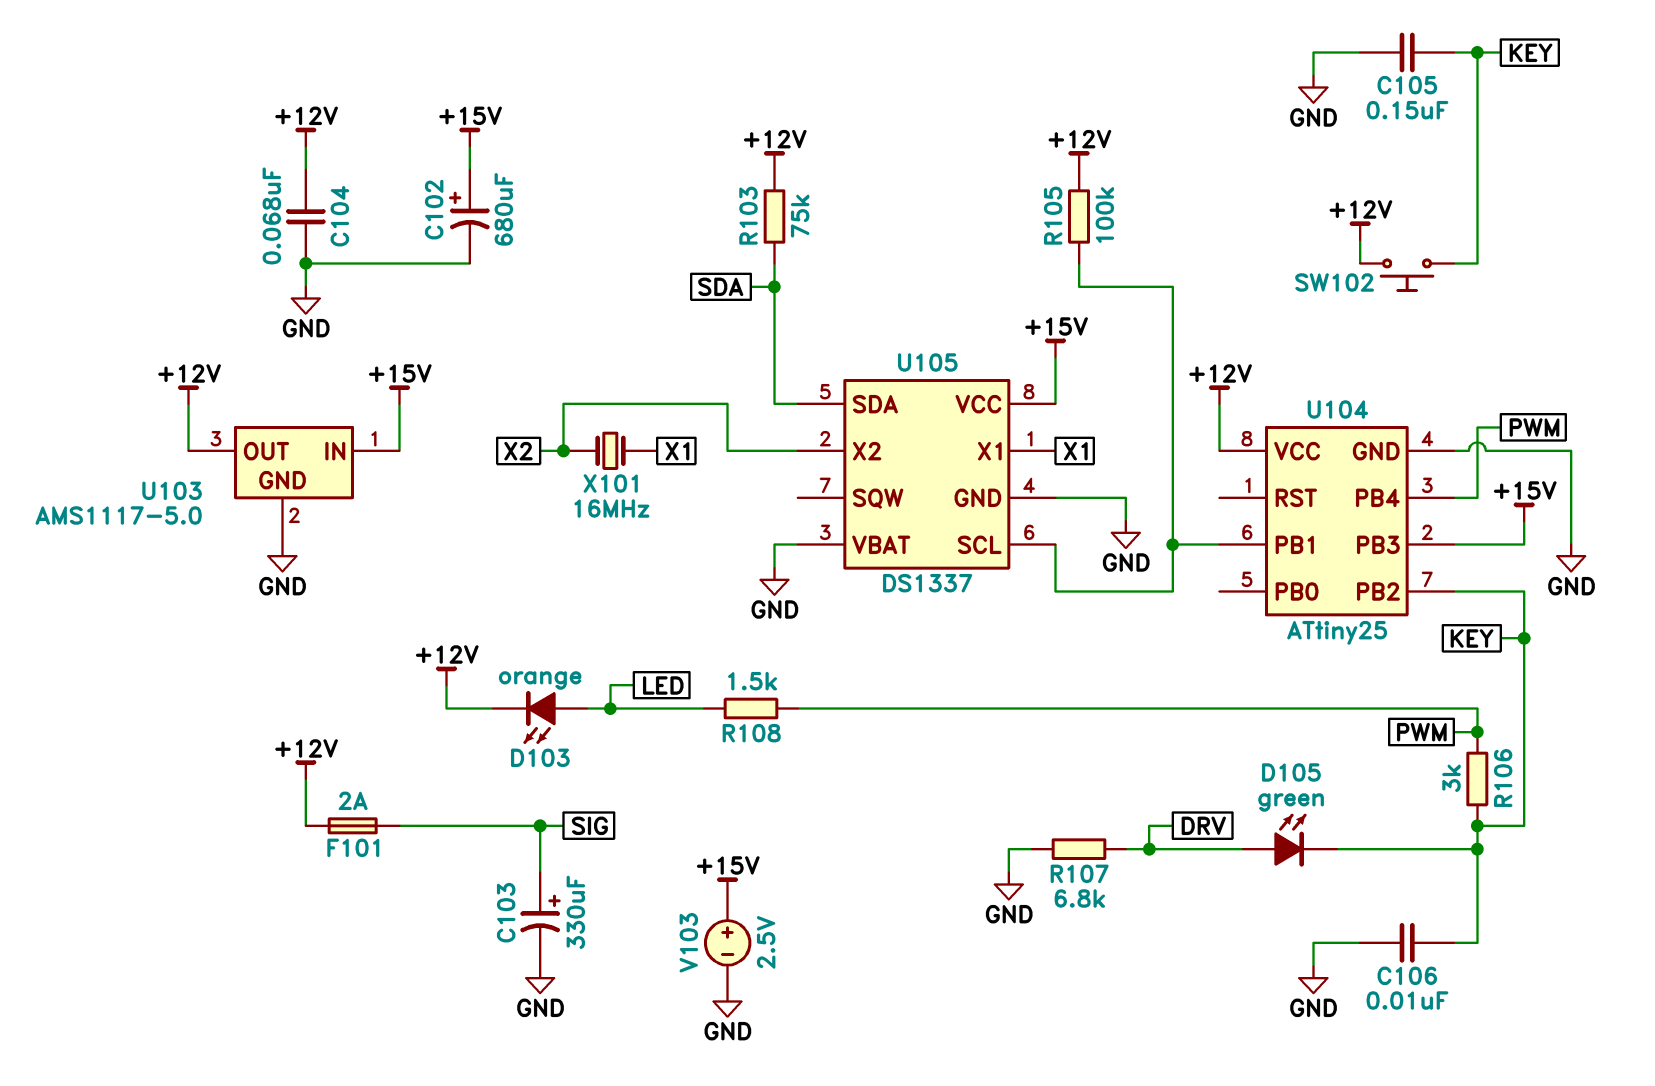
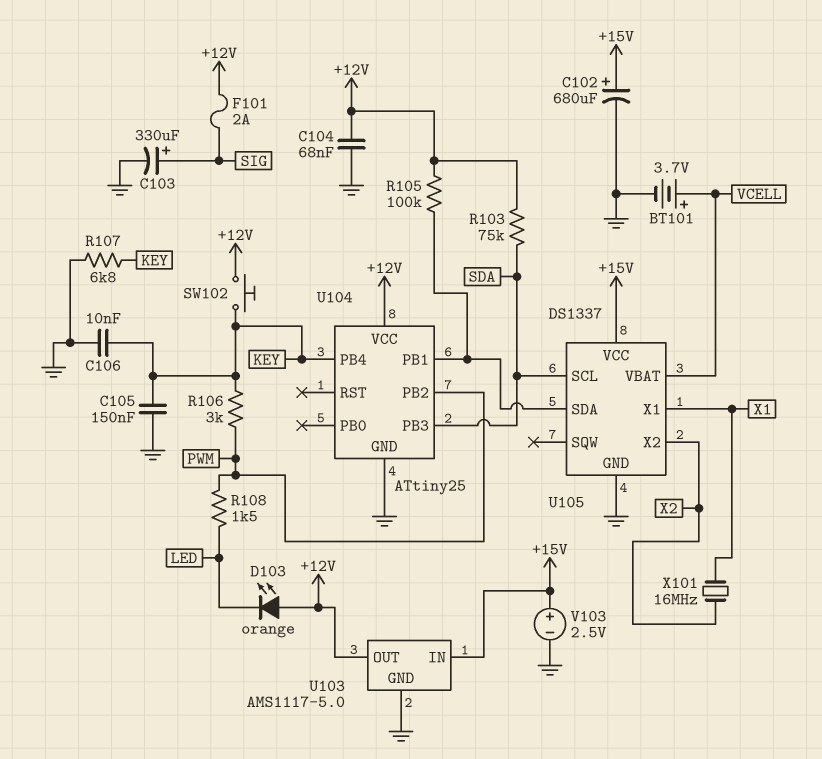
BT101: none -> 3.7V (plus VCELL, minus GND)
D103: LED orange (A LED, K +12V) -> LED orange (A +12V, K LED)
D105: LED green (A DRV, K KEY) -> none
R107: 6.8k (DRV, GND) -> 6.8k (GND, KEY)
U104 pin PB2: KEY -> PWM
U104 pin PB3: +15V -> SDA
U104 pin PB4: PWM -> KEY
U105 pin SCL: U104/PB1 -> SDA
U105 pin SDA: SDA -> U104/PB1
U105 pin VBAT: GND -> VCELL

